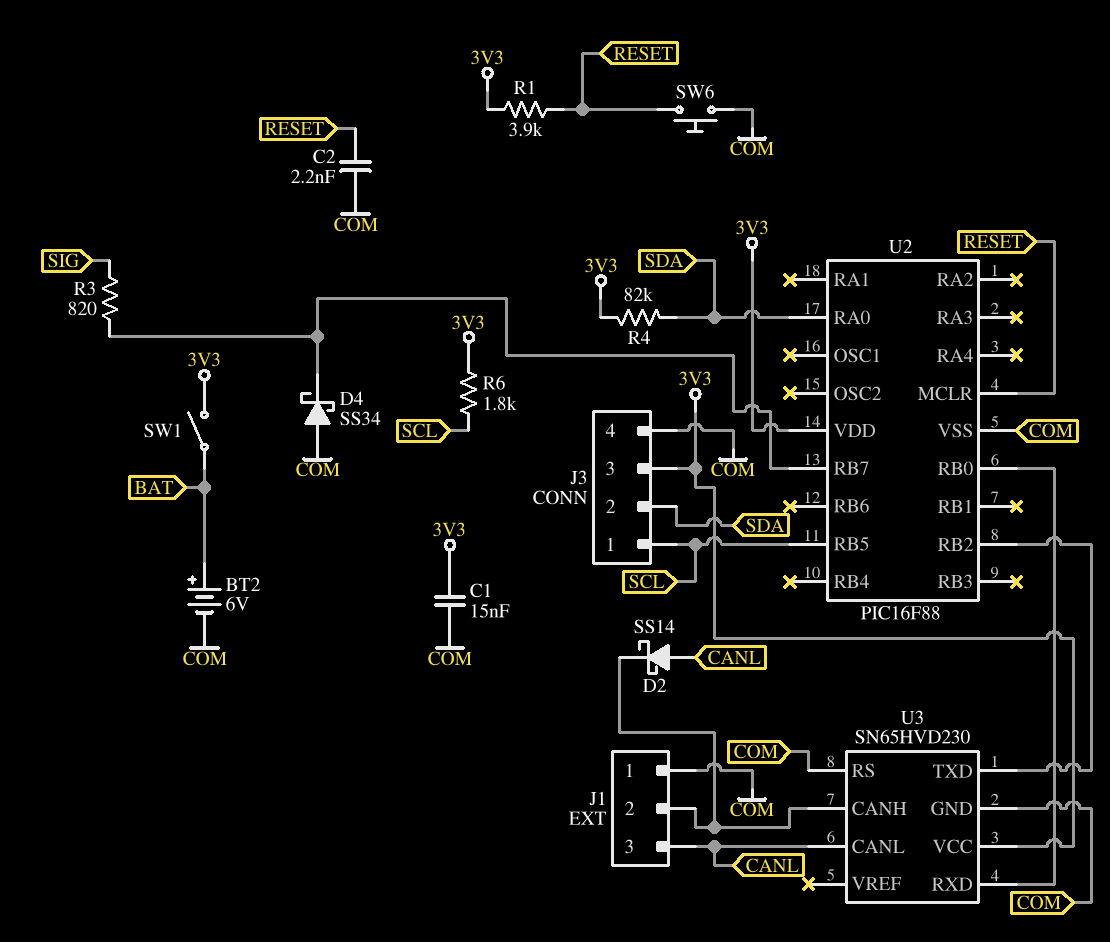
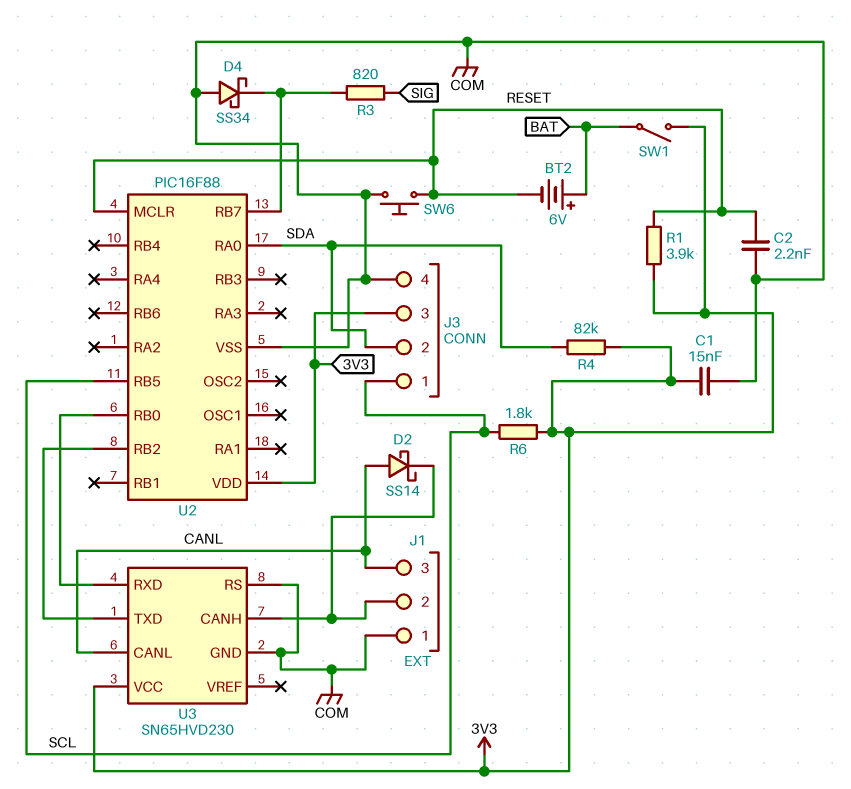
BT2: 6V (plus BAT, minus COM) -> 6V (plus BAT, minus RESET)

